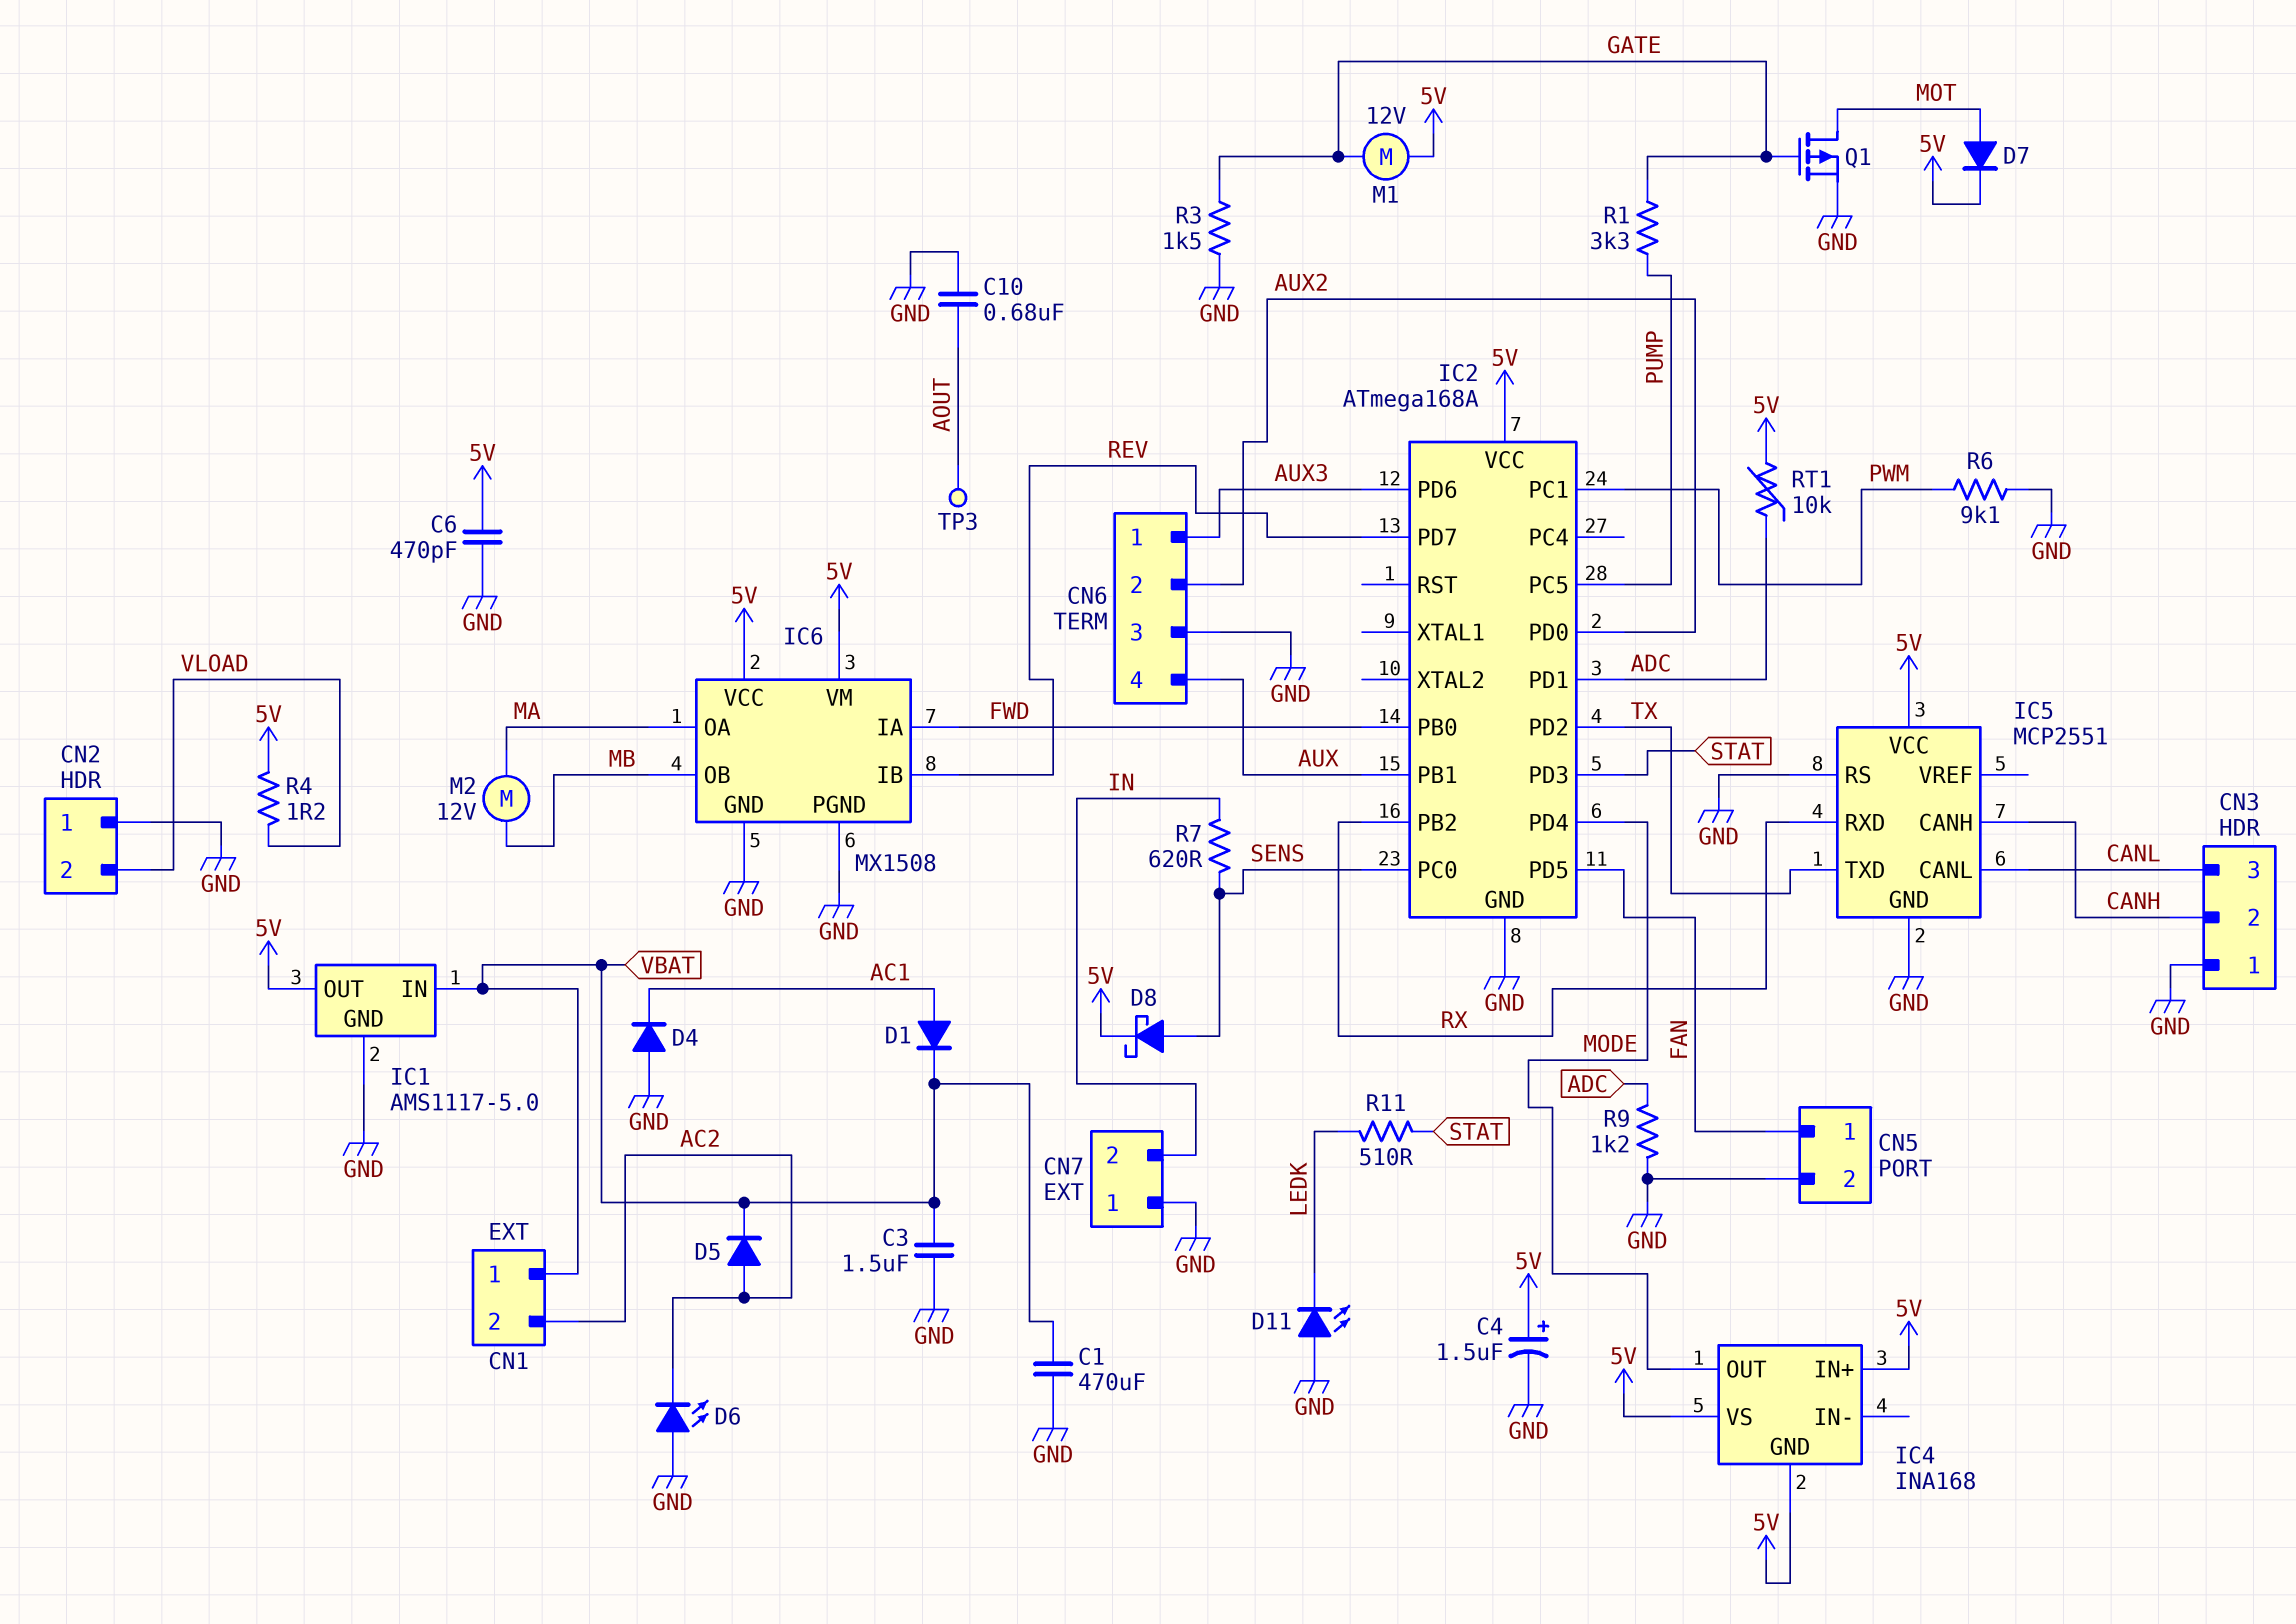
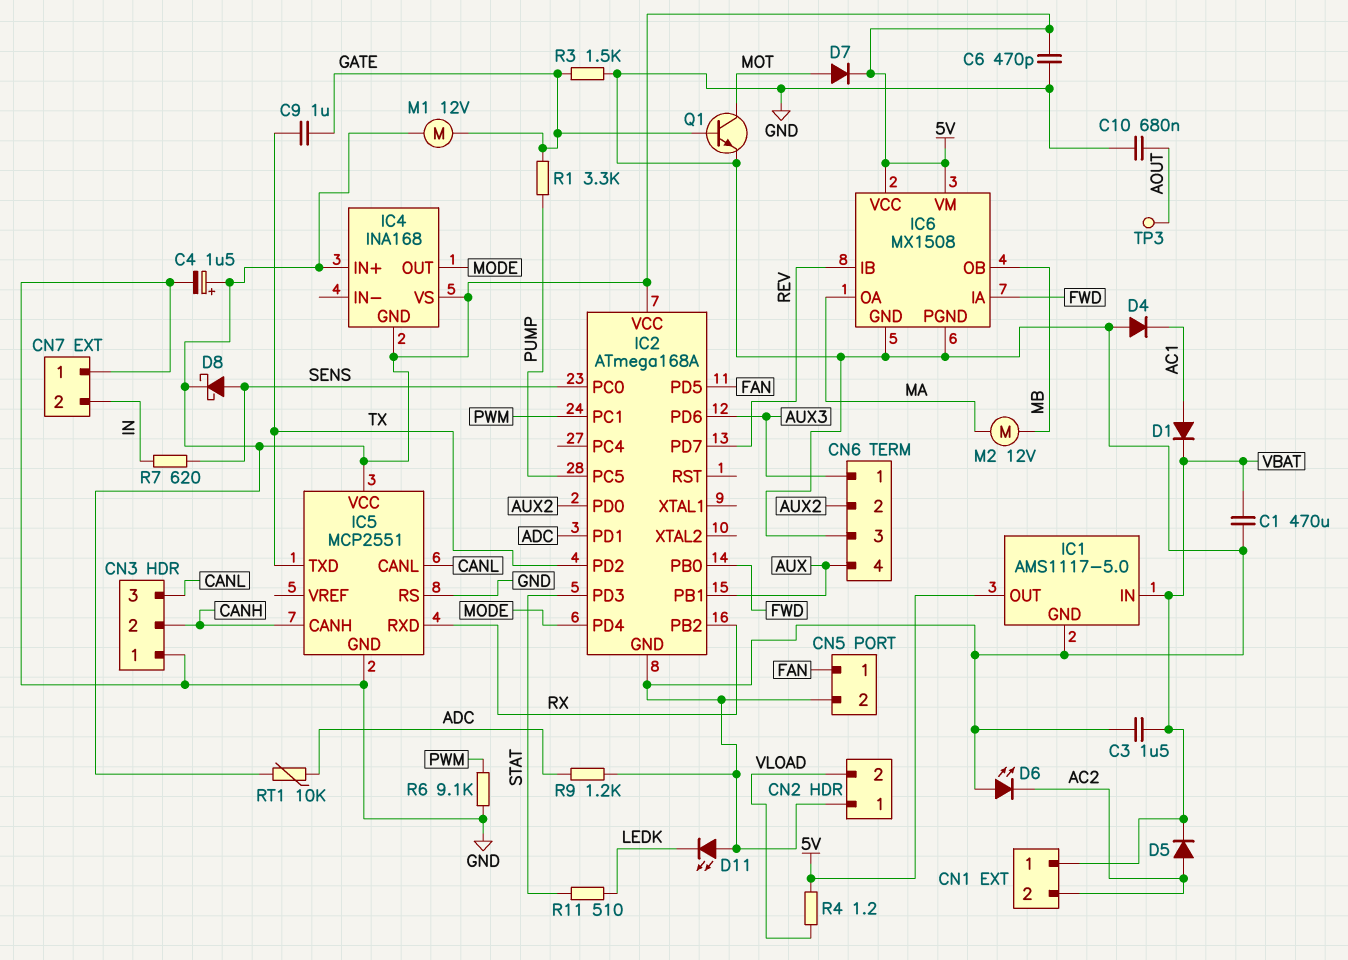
C9: none -> 1uF (GATE, TX)
Q1: PMOS (G GATE, D MOT, S GND) -> NPN (B GATE, C MOT, E GND)

